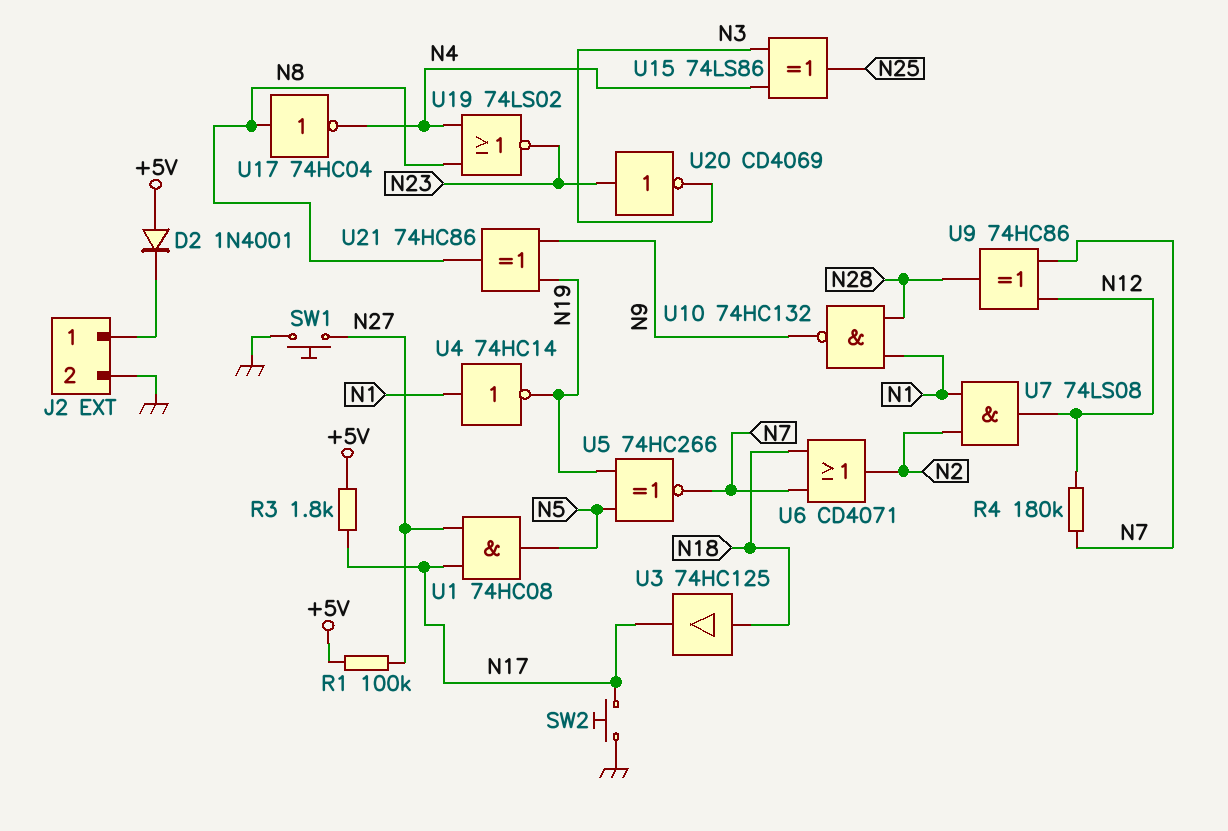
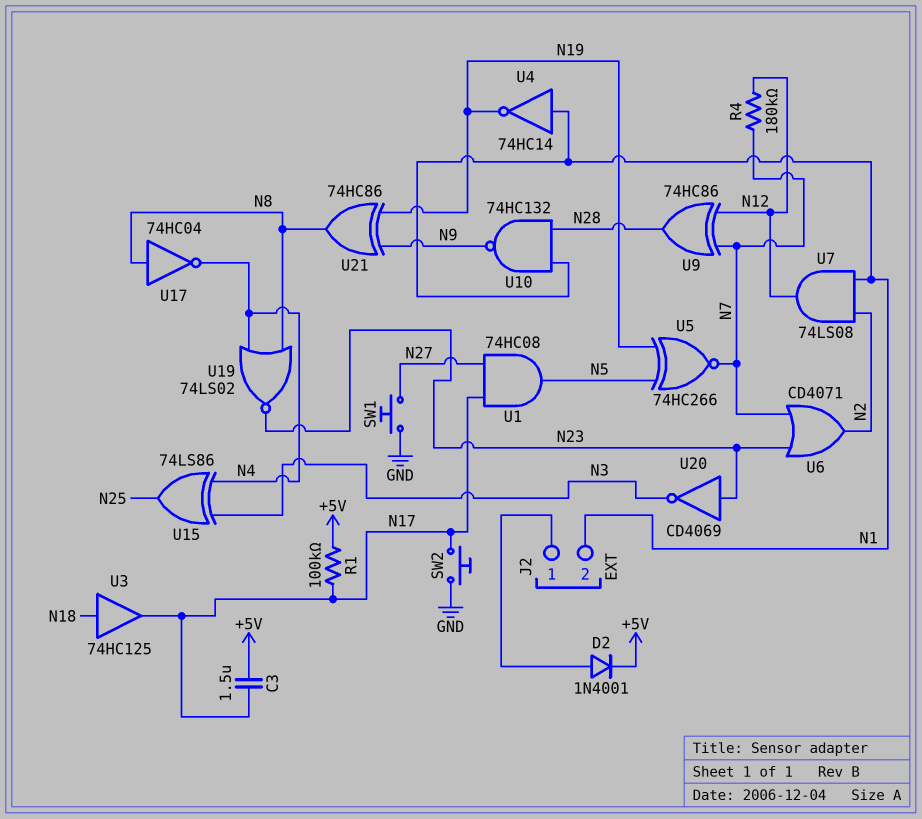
C3: none -> 1.5uF (+5V, N17)
D2: diode 1N4001 (A +5V, K J2/1) -> diode 1N4001 (A J2/1, K +5V)
J2 pin 2: GND -> N1
R1: 100k (+5V, N27) -> 100k (+5V, N17)
R3: 1.8k (+5V, N17) -> none
U6: OR CD4071 (in N7, in N18, out N2) -> OR CD4071 (in N7, in N23, out N2)

